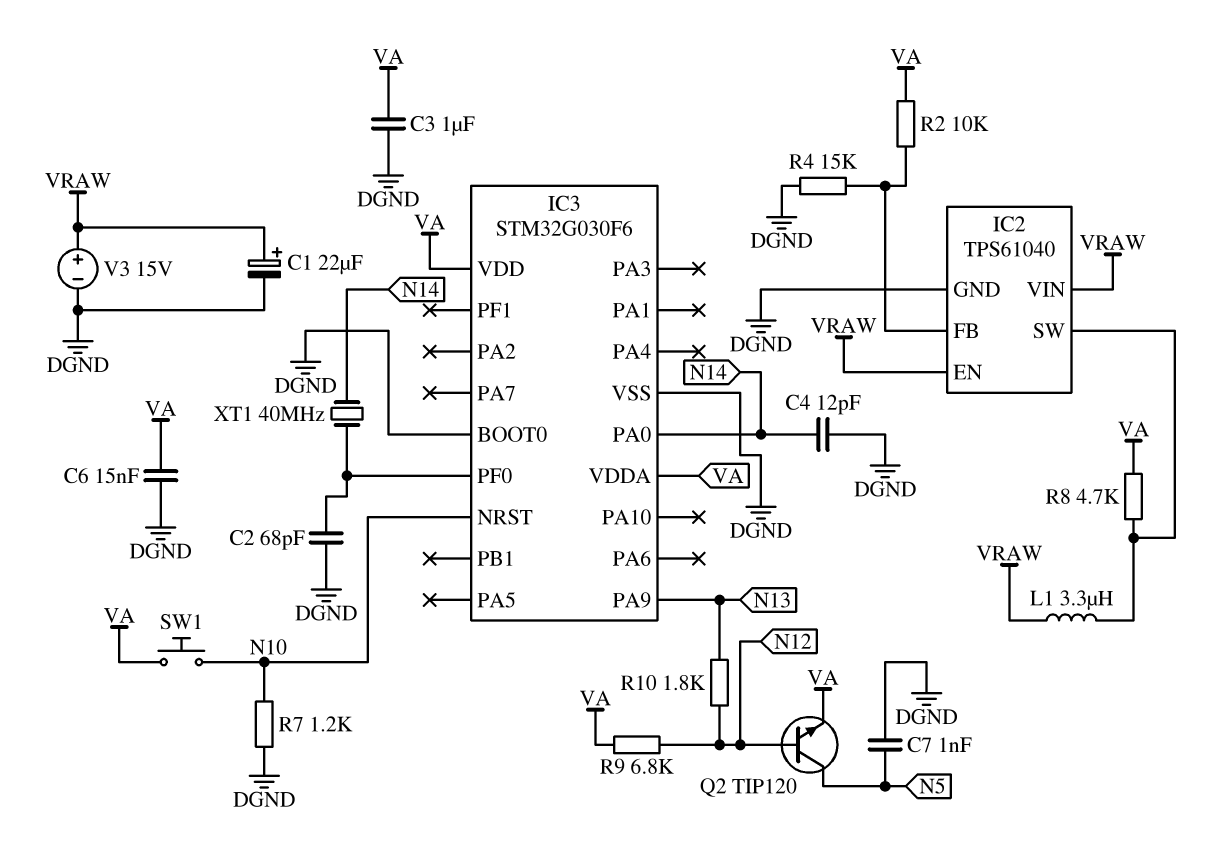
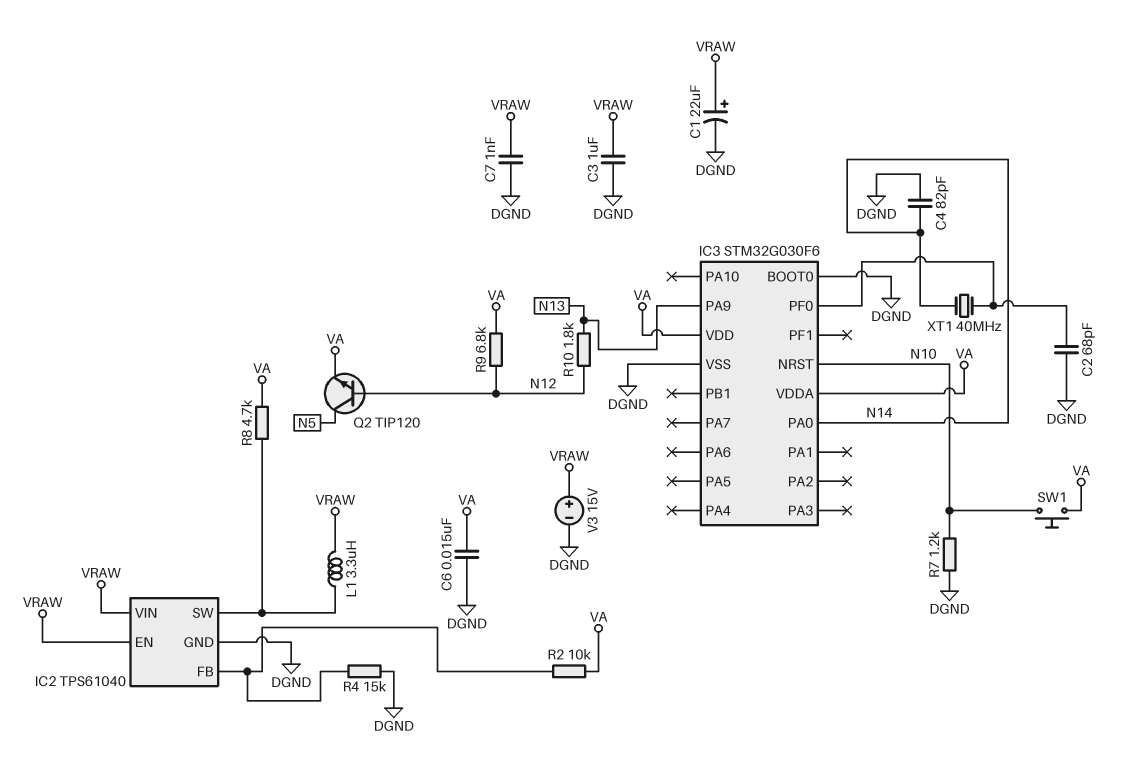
C3: 1uF (DGND, VA) -> 1uF (DGND, VRAW)
C4: 12pF (DGND, N14) -> 82pF (DGND, N14)
C7: 1nF (DGND, N5) -> 1nF (DGND, VRAW)

